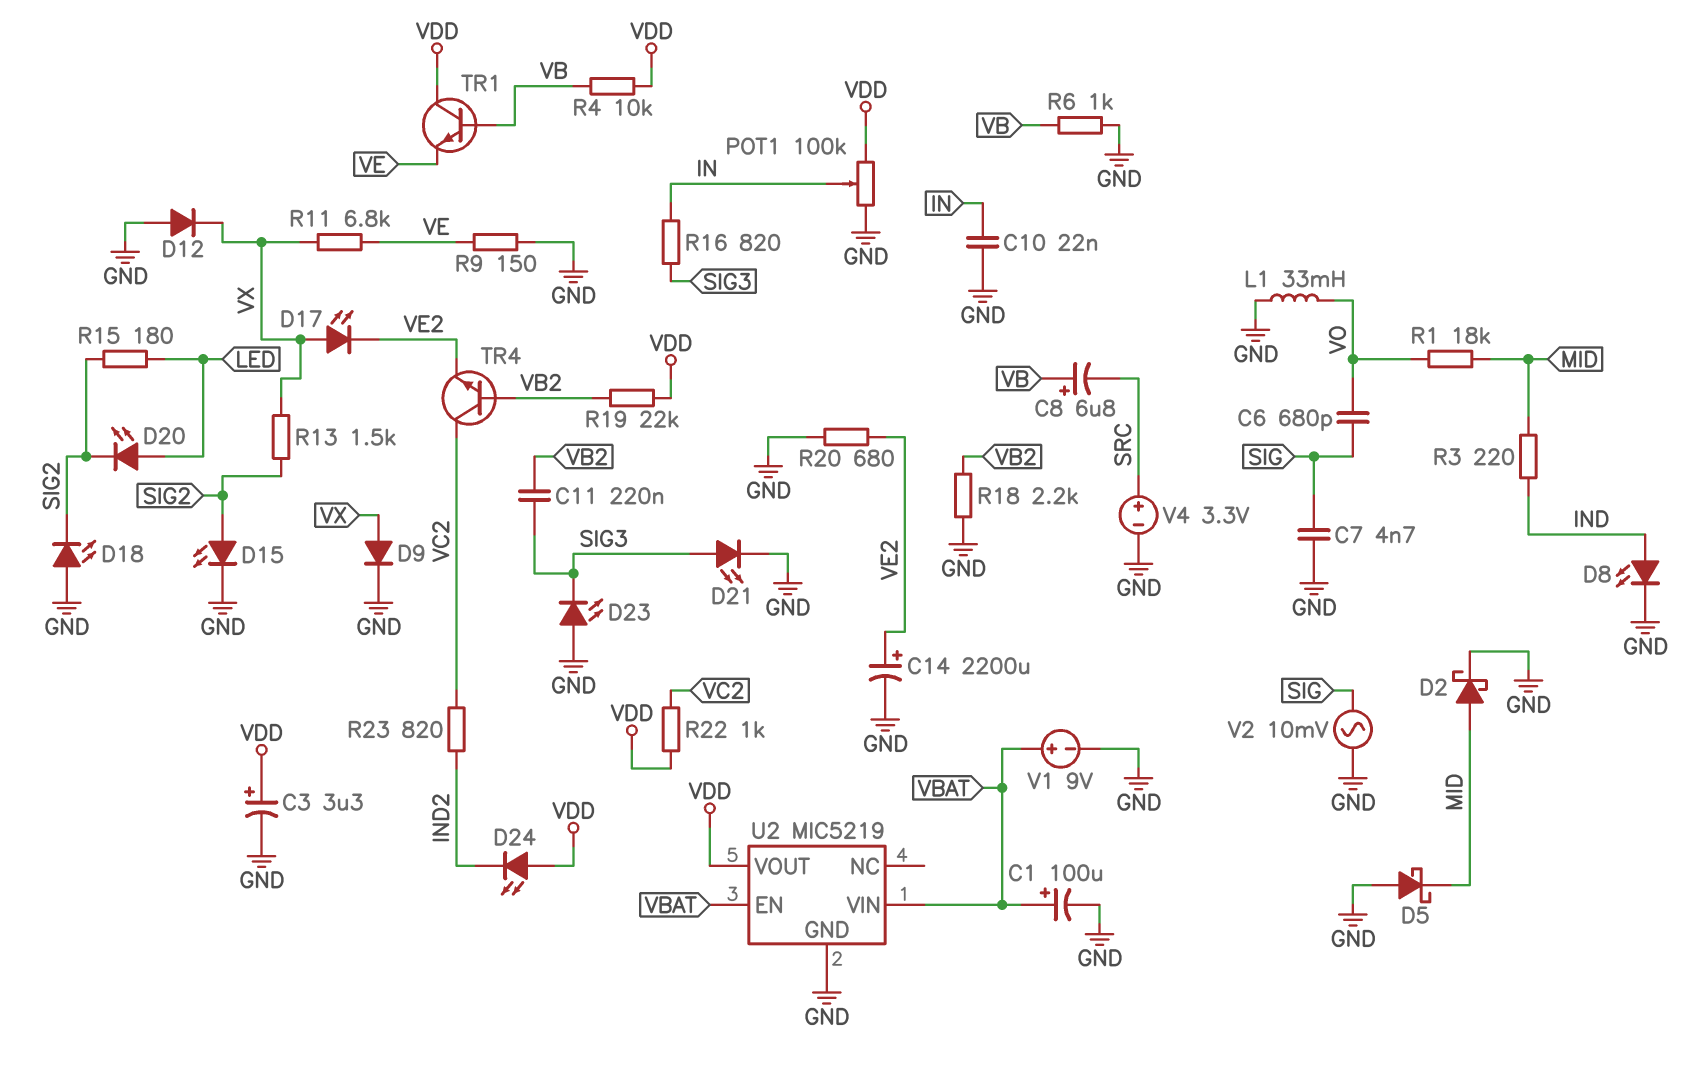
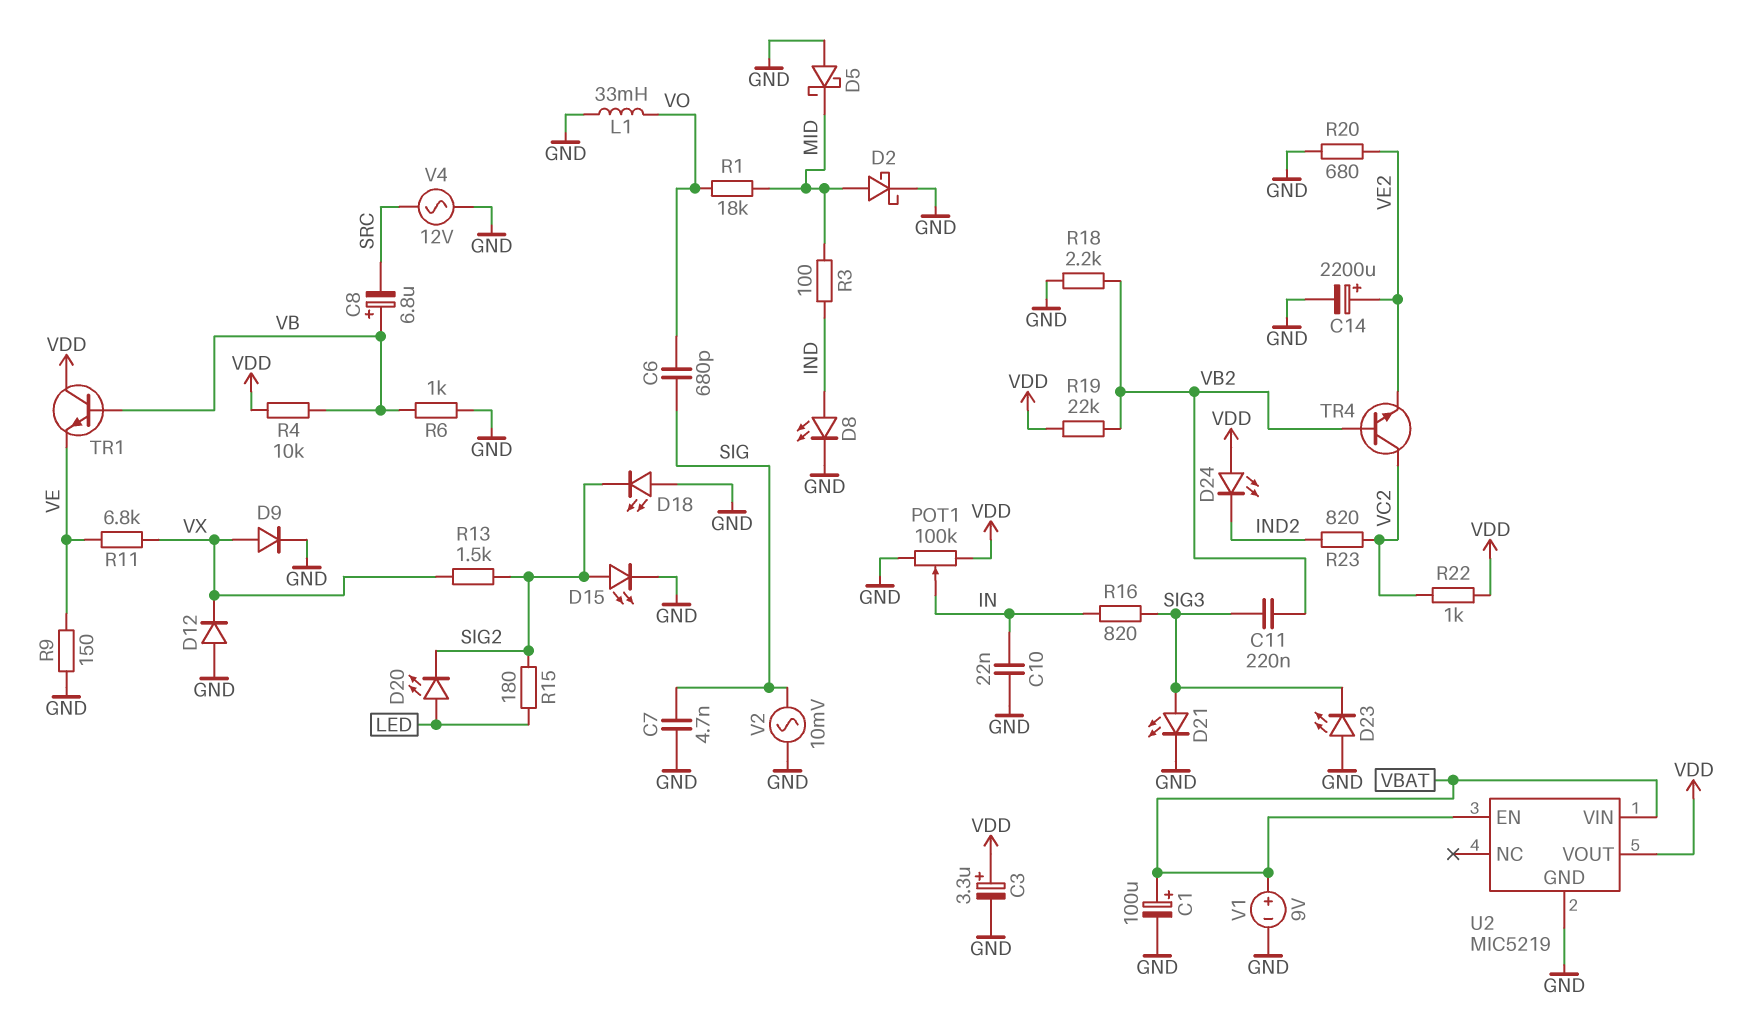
D17: LED (A VX, K VE2) -> none
R3: 220 (IND, MID) -> 100 (IND, MID)
V4: 3.3V (plus SRC, minus GND) -> AC 12V (GND, SRC)

